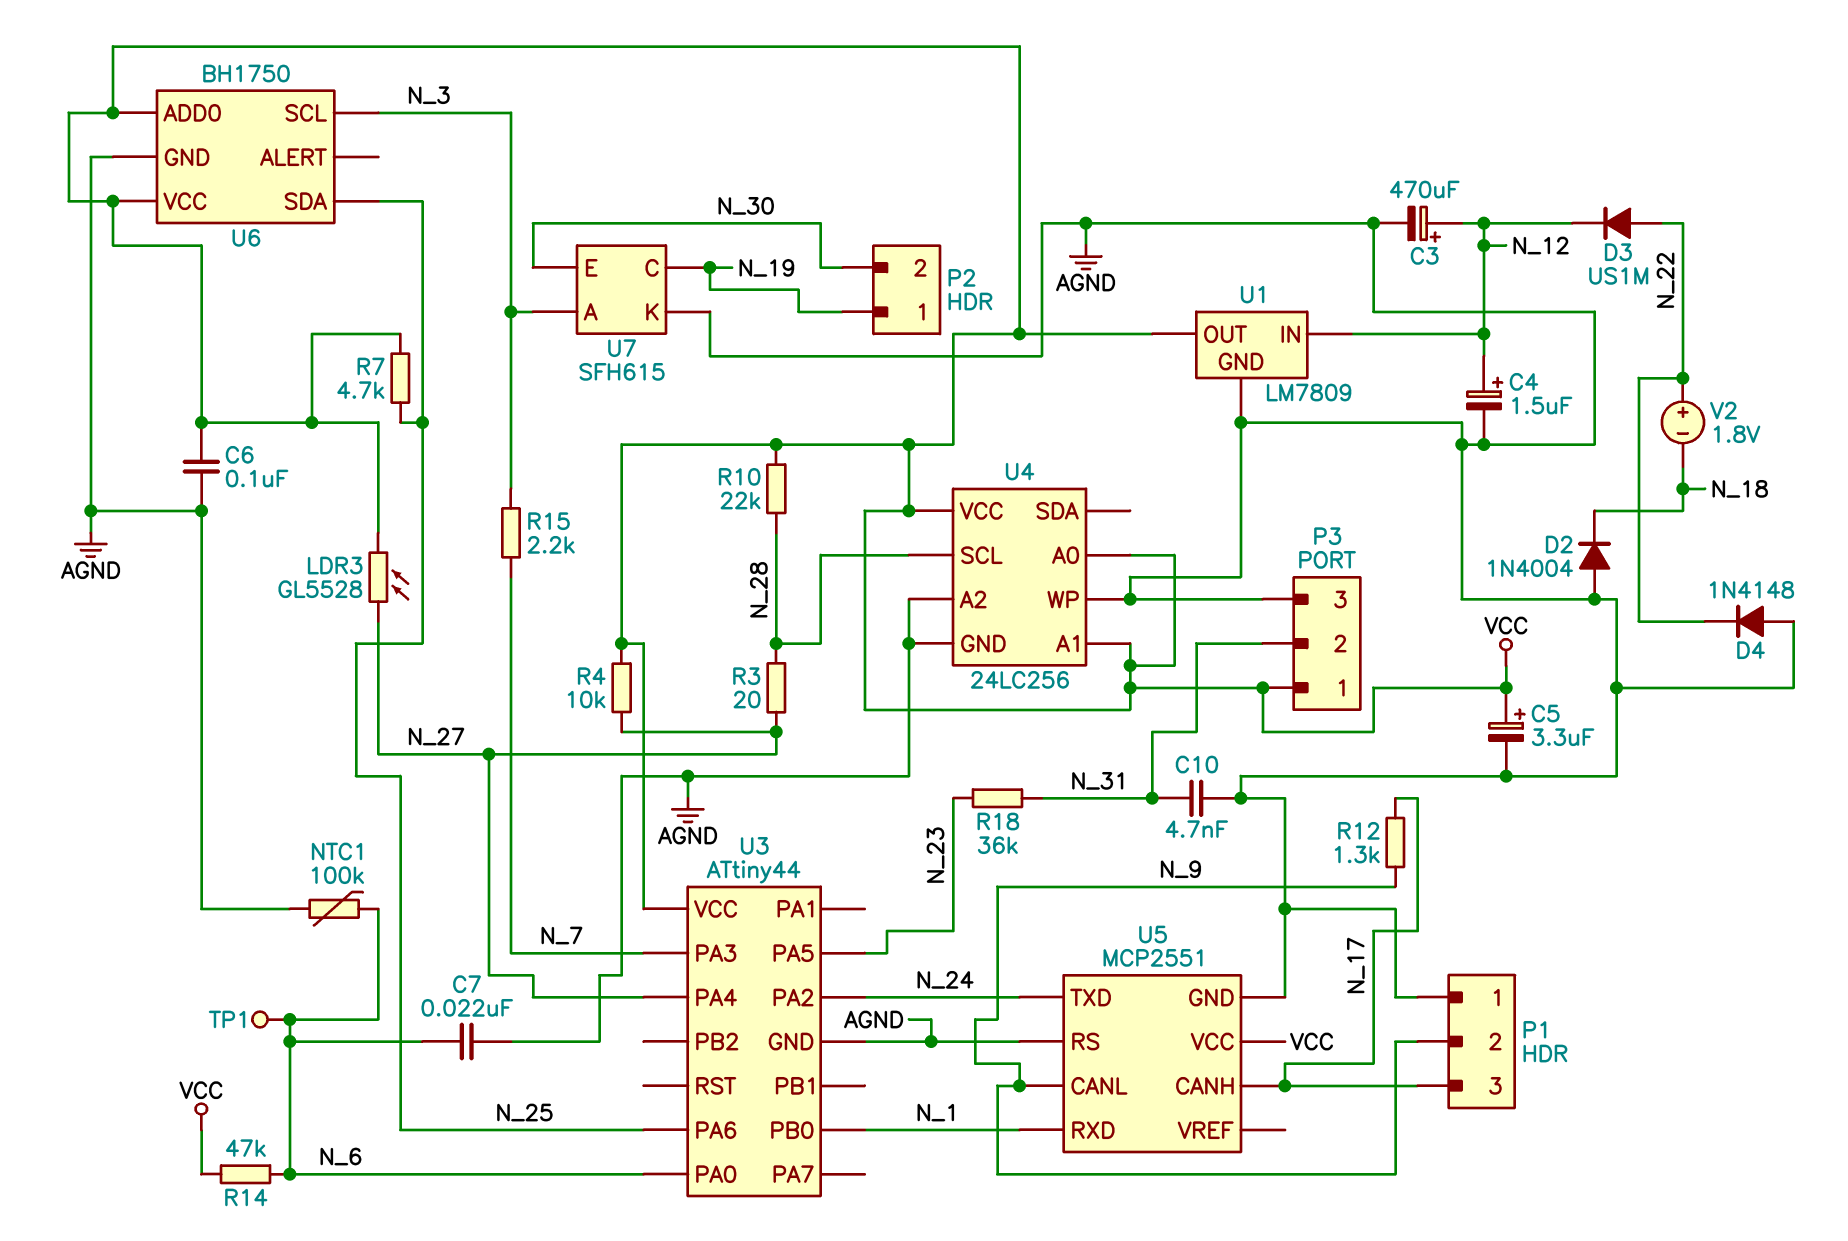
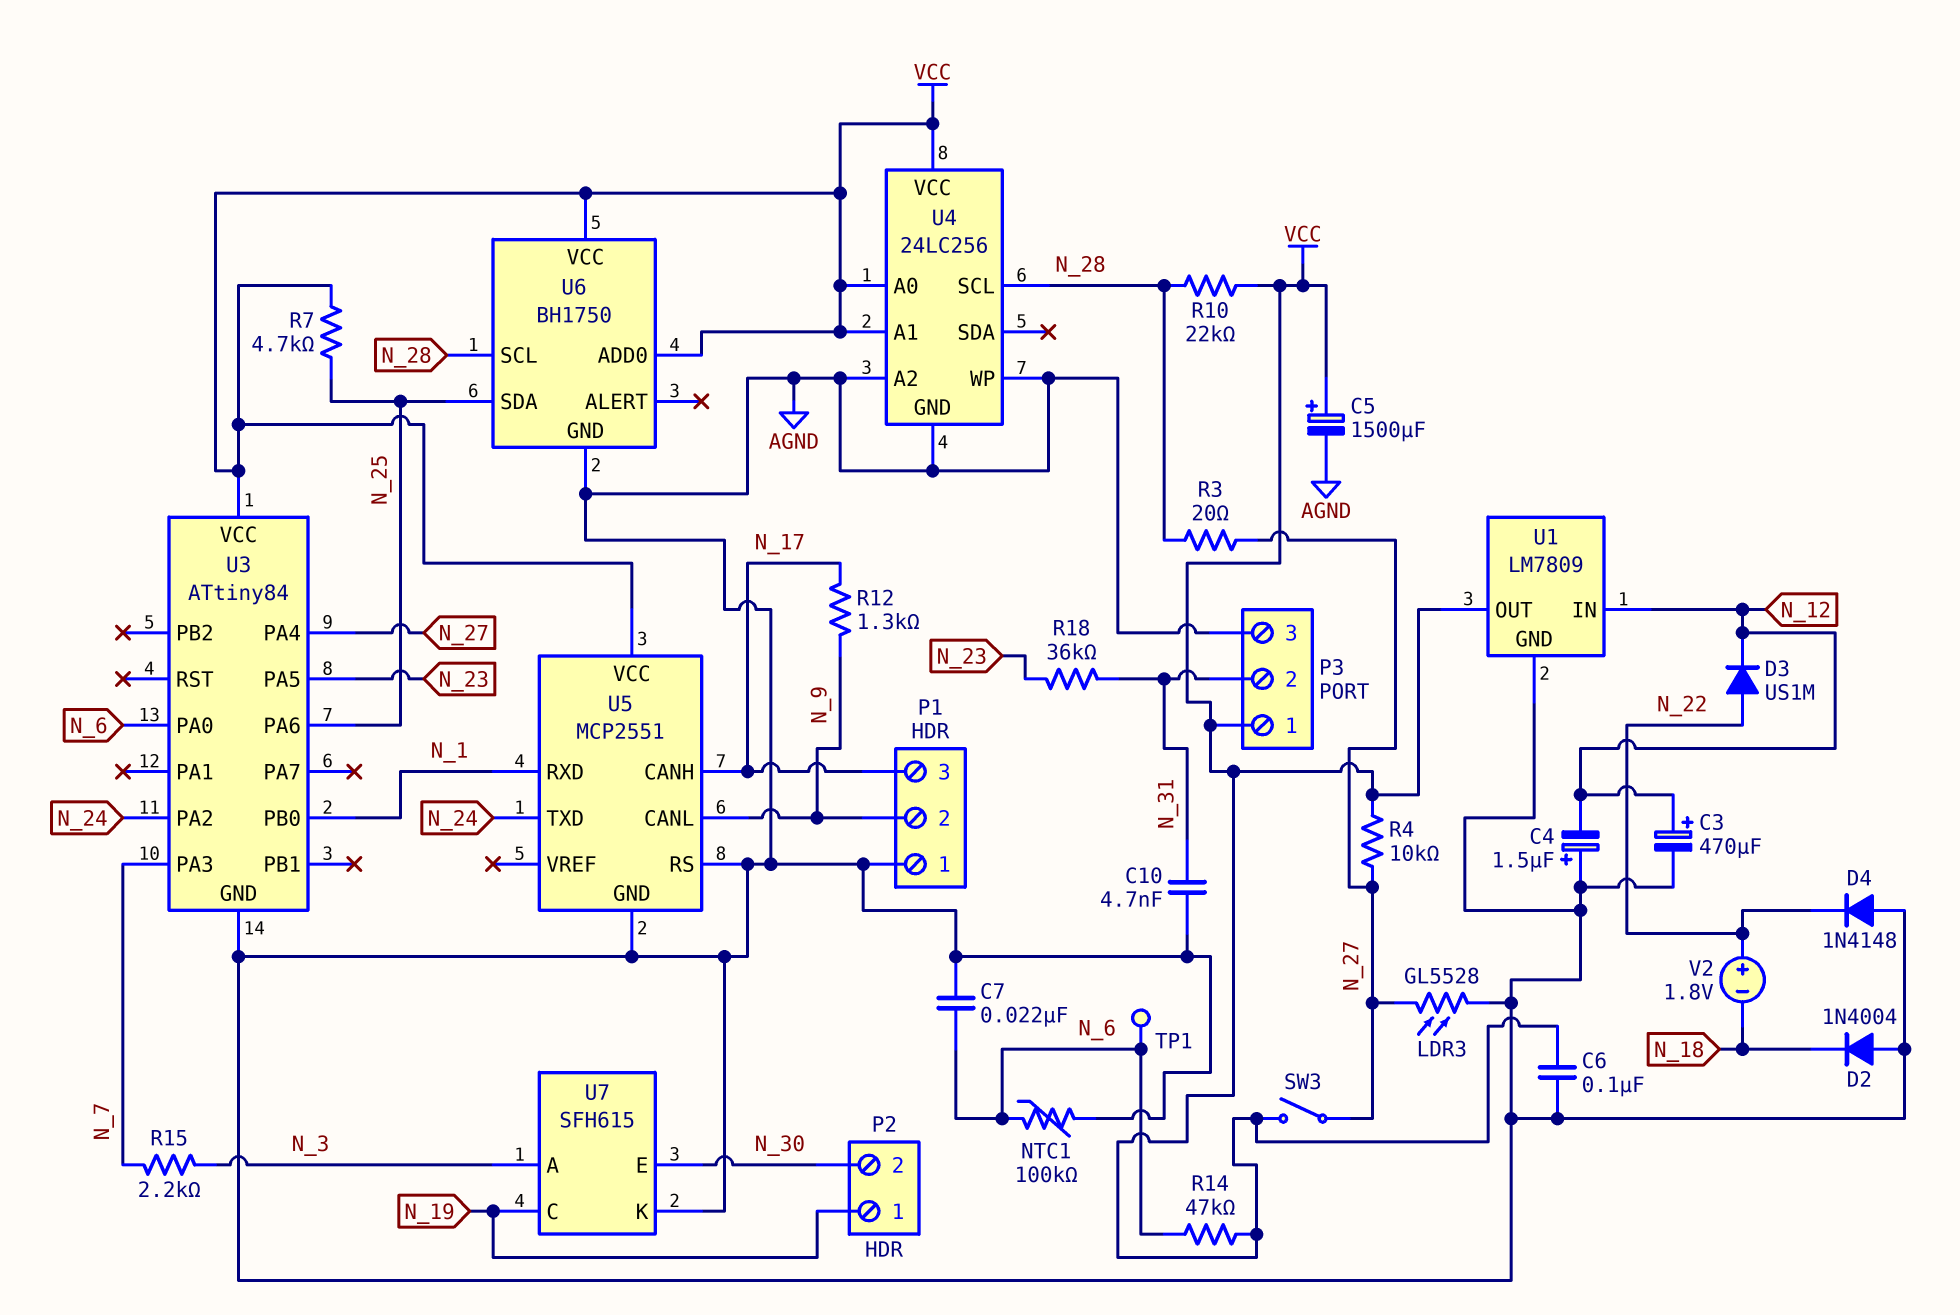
C4: 1.5uF (plus N_12, minus AGND) -> 1.5uF (plus AGND, minus N_12)
C5: 3.3uF (plus VCC, minus AGND) -> 1500uF (plus VCC, minus AGND)
LDR3: GL5528 (N_27, VCC) -> GL5528 (AGND, N_27)
SW3: none -> switch (N_27, VCC)
U3: ATtiny44 -> ATtiny84
U6 pin SCL: N_3 -> N_28

